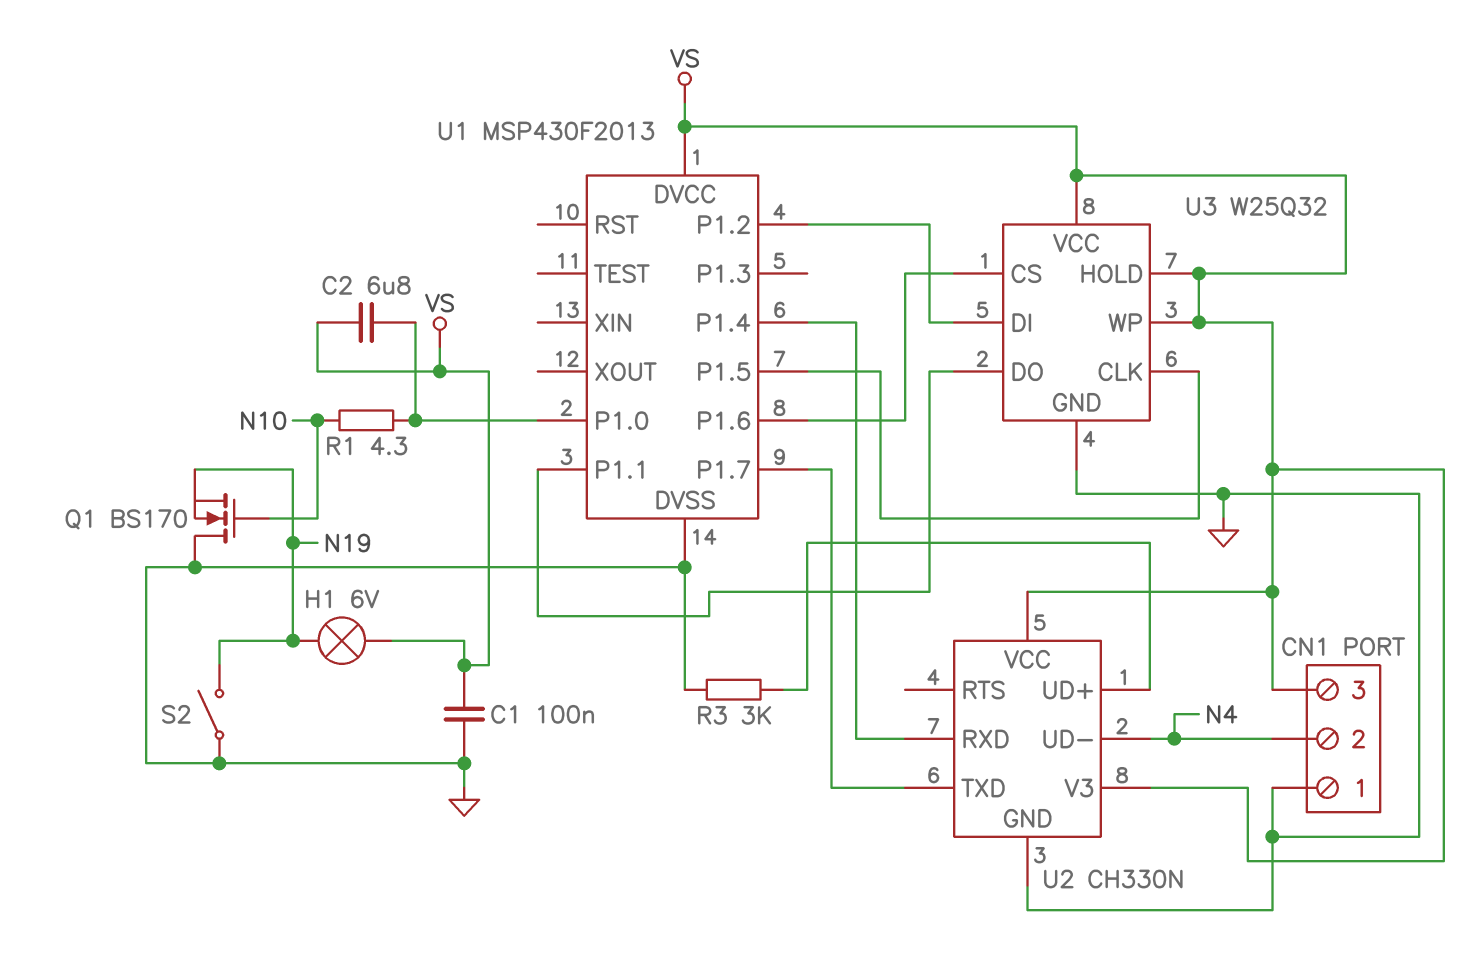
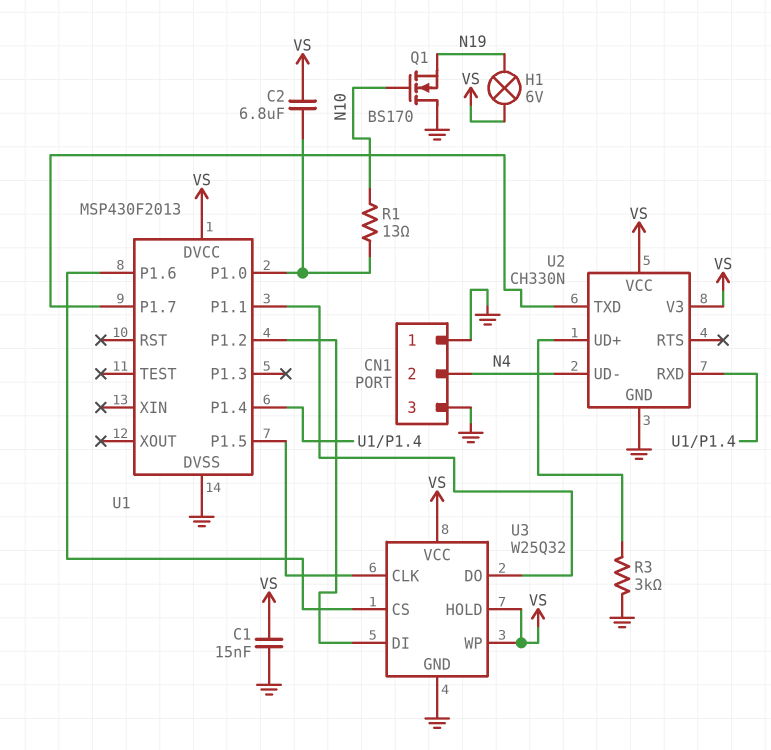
C1: 100nF (GND, VS) -> 15nF (GND, VS)
CN1 pin 3: VS -> GND
R1: 4.3 (N10, U1/P1.0) -> 13 (N10, U1/P1.0)
S2: switch (GND, N19) -> none

